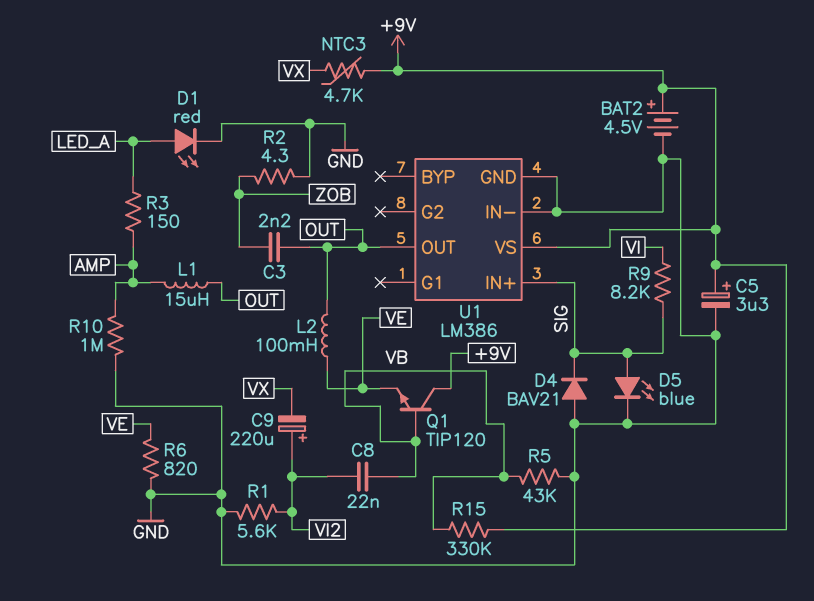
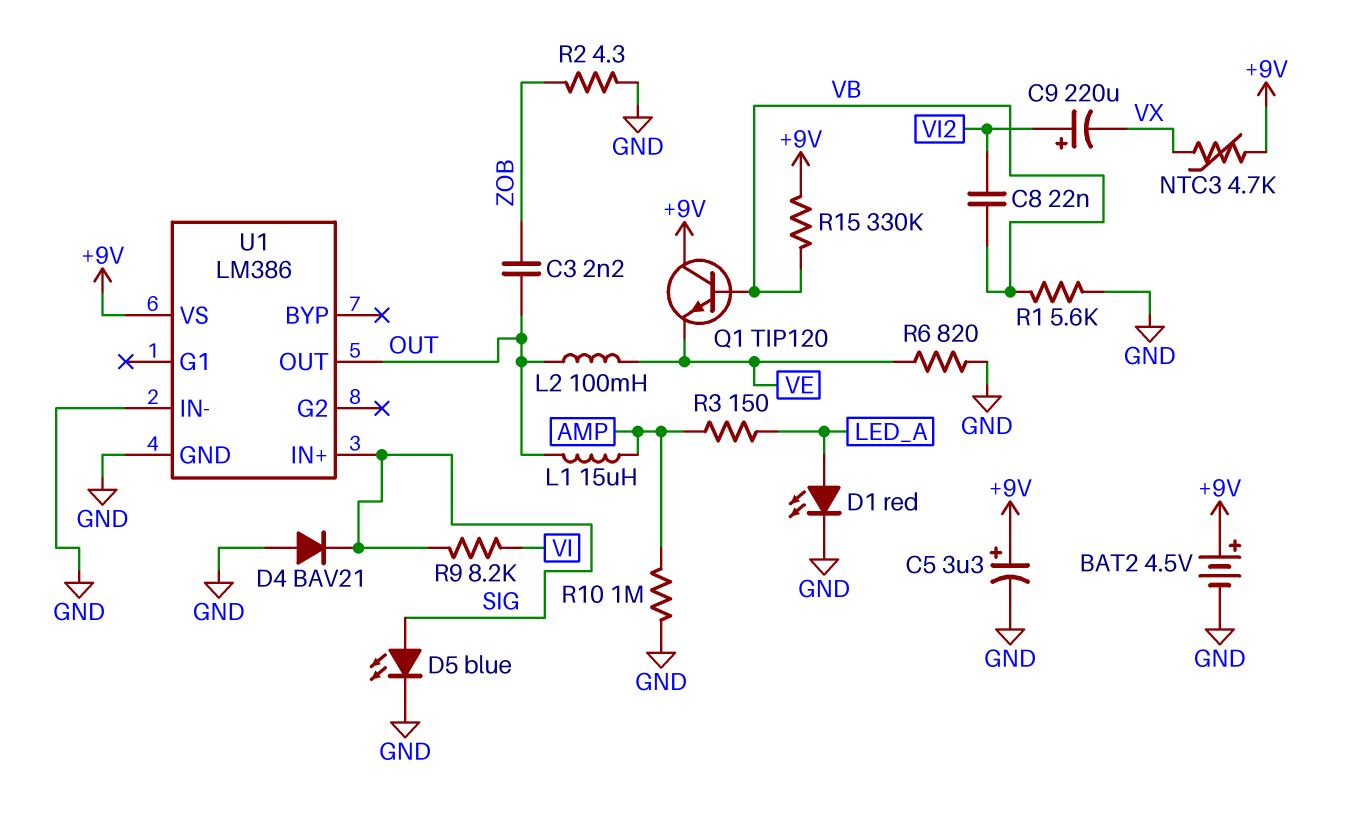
R1: 5.6k (GND, VI2) -> 5.6k (GND, VB)
R5: 43k (GND, VB) -> none

